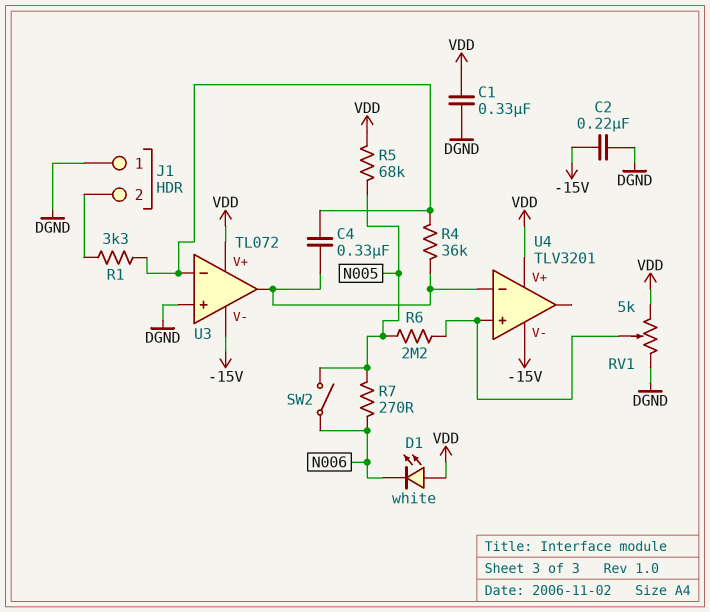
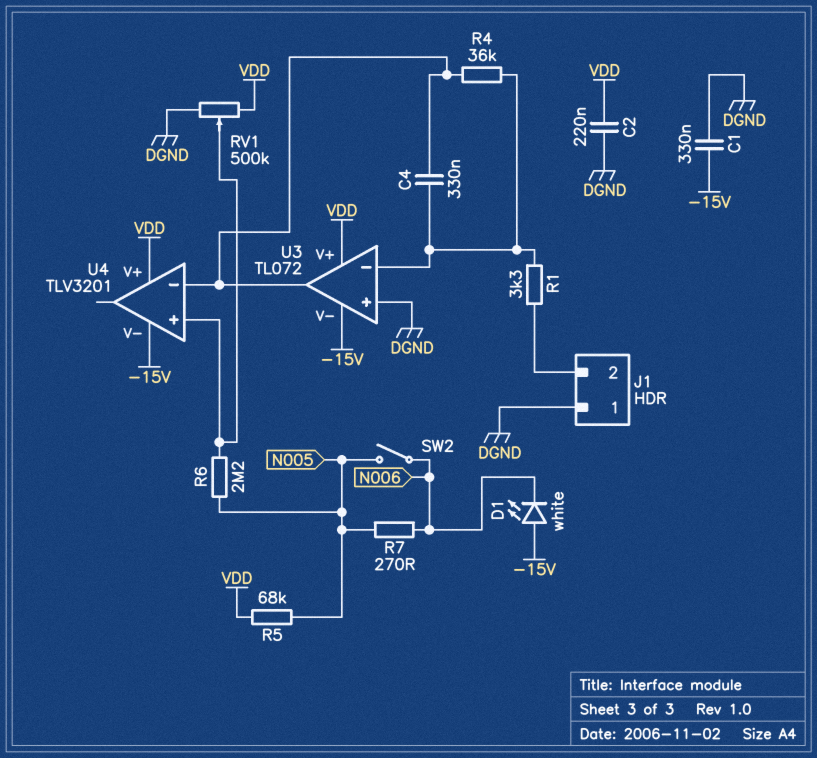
C1: 330nF (DGND, VDD) -> 330nF (-15V, DGND)
C2: 220nF (-15V, DGND) -> 220nF (DGND, VDD)
D1: LED white (A VDD, K N006) -> LED white (A -15V, K N006)
RV1: 5k (DGND, VDD, wiper U4/in+) -> 500k (DGND, VDD, wiper U4/in+)

